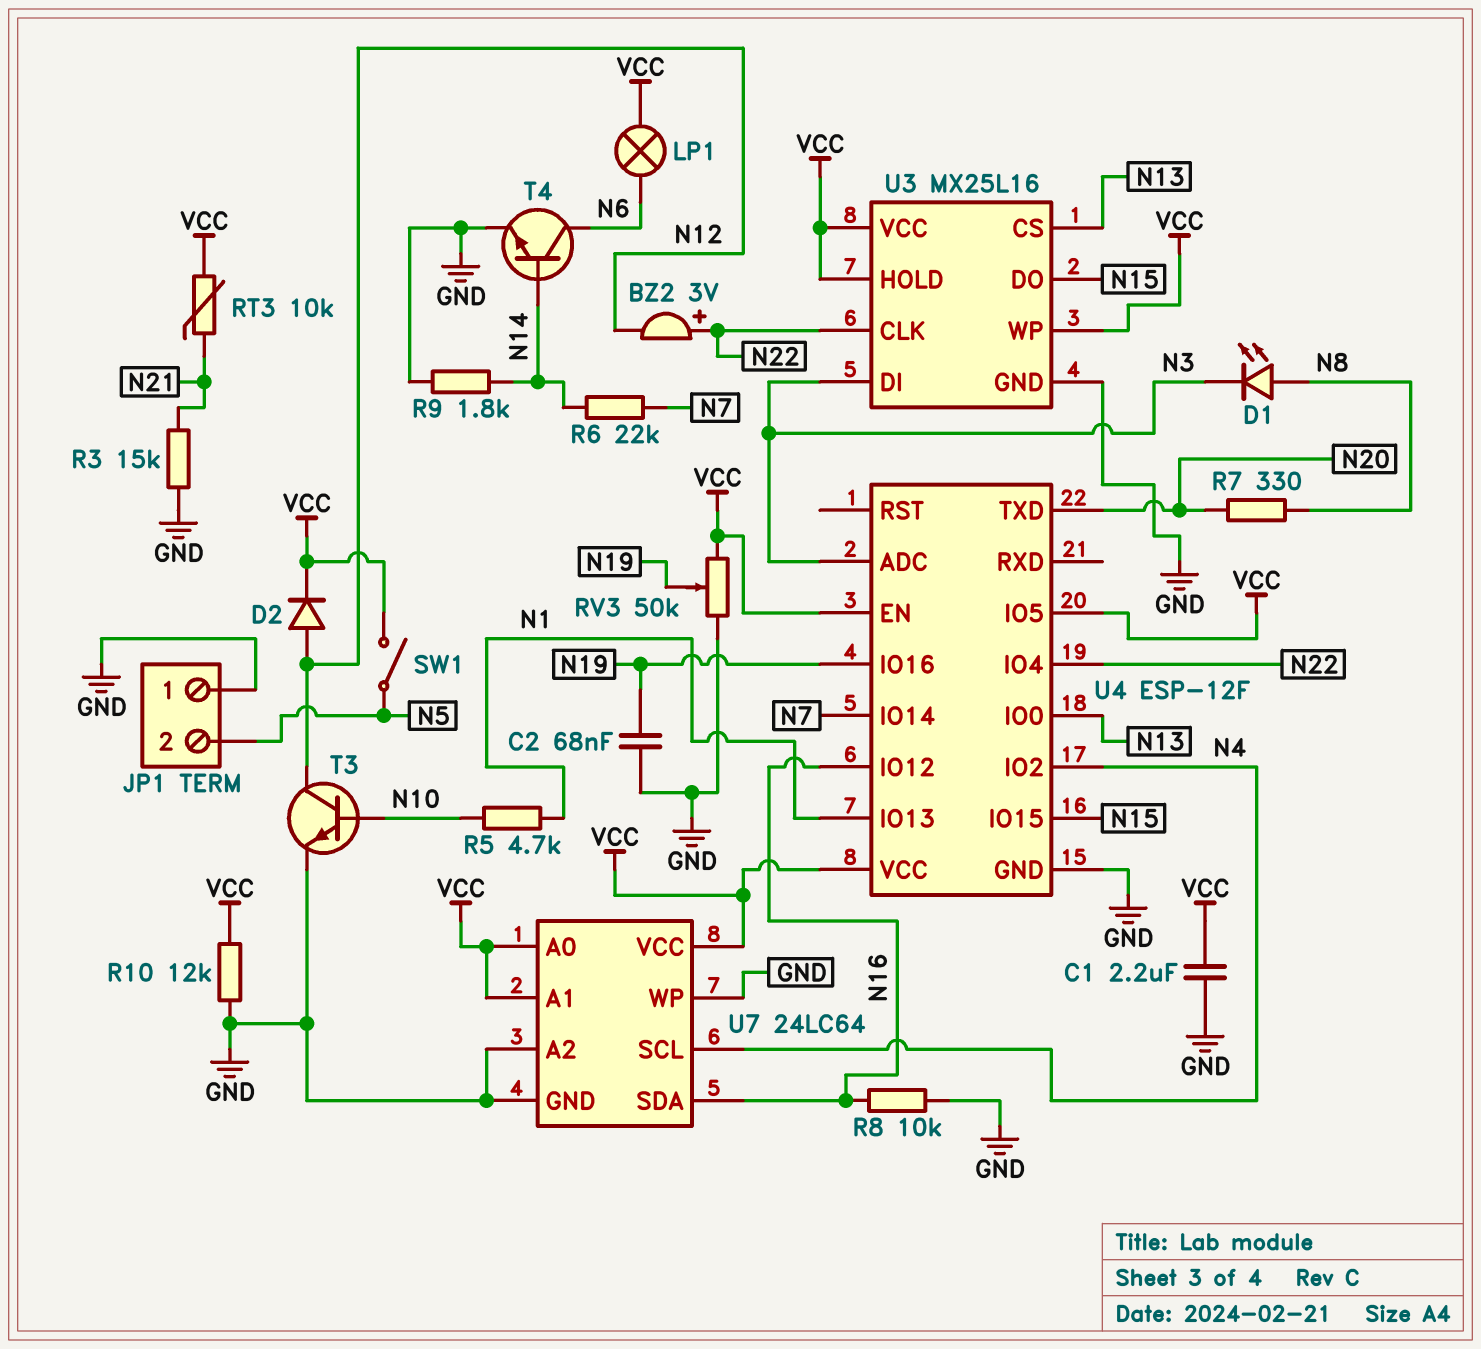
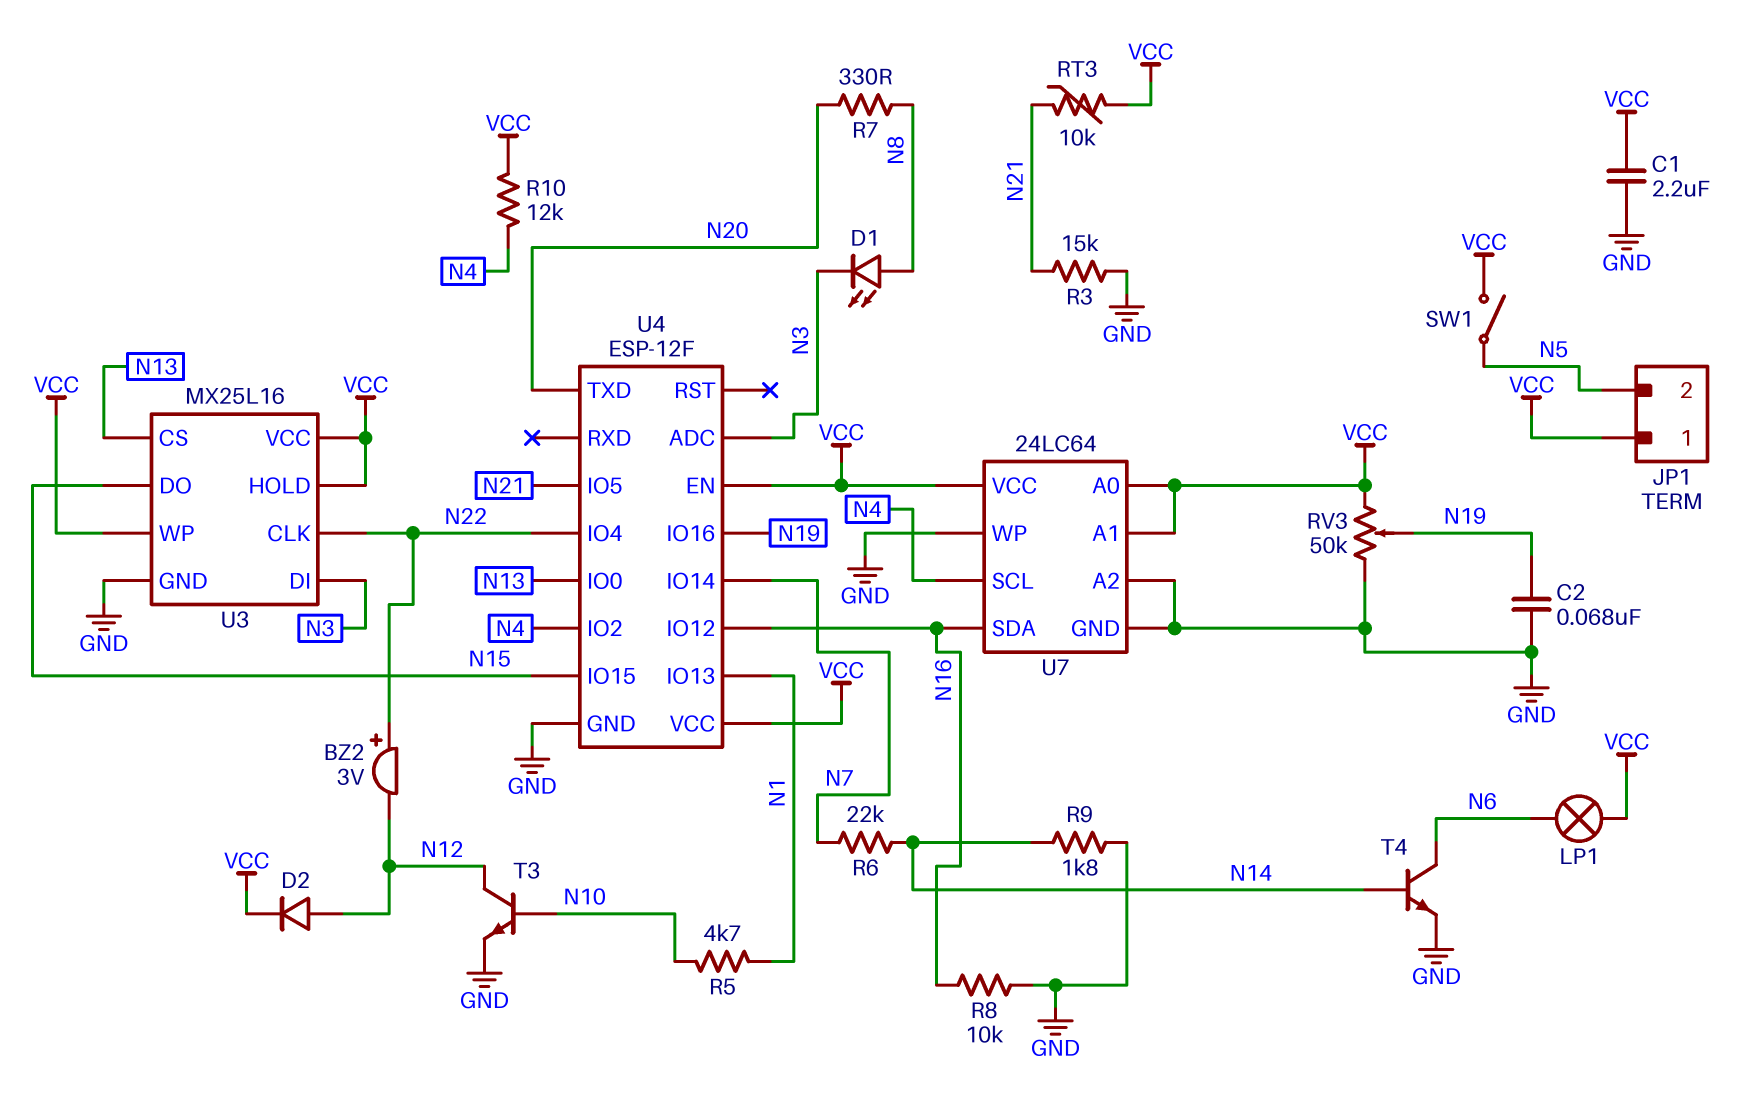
JP1 pin 1: GND -> VCC
R10: 12k (GND, VCC) -> 12k (N4, VCC)
U4 pin IO5: VCC -> N21

